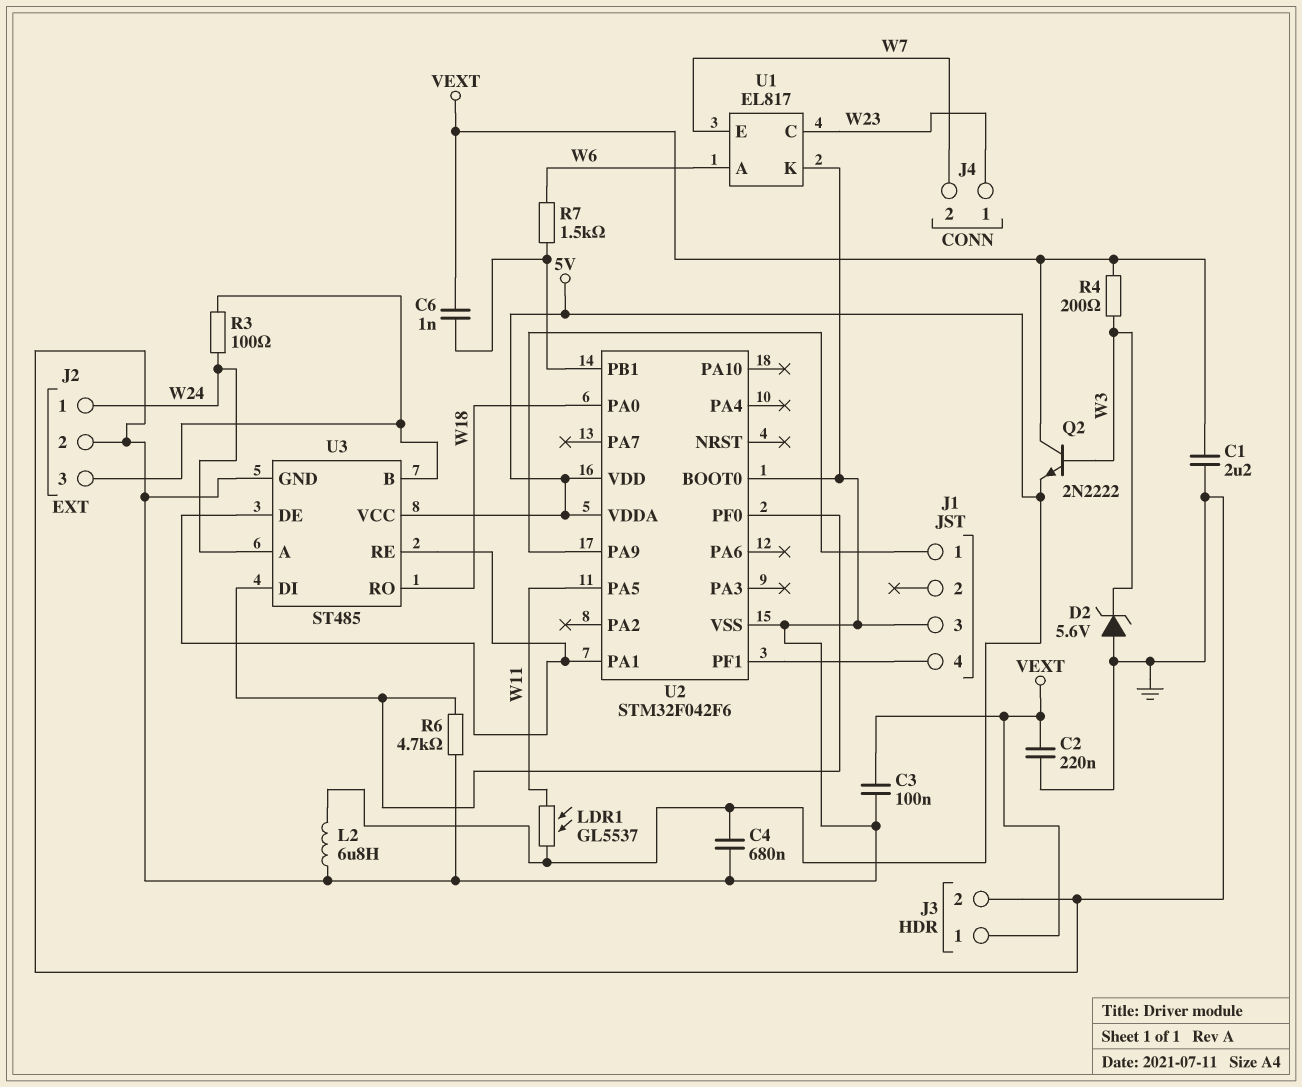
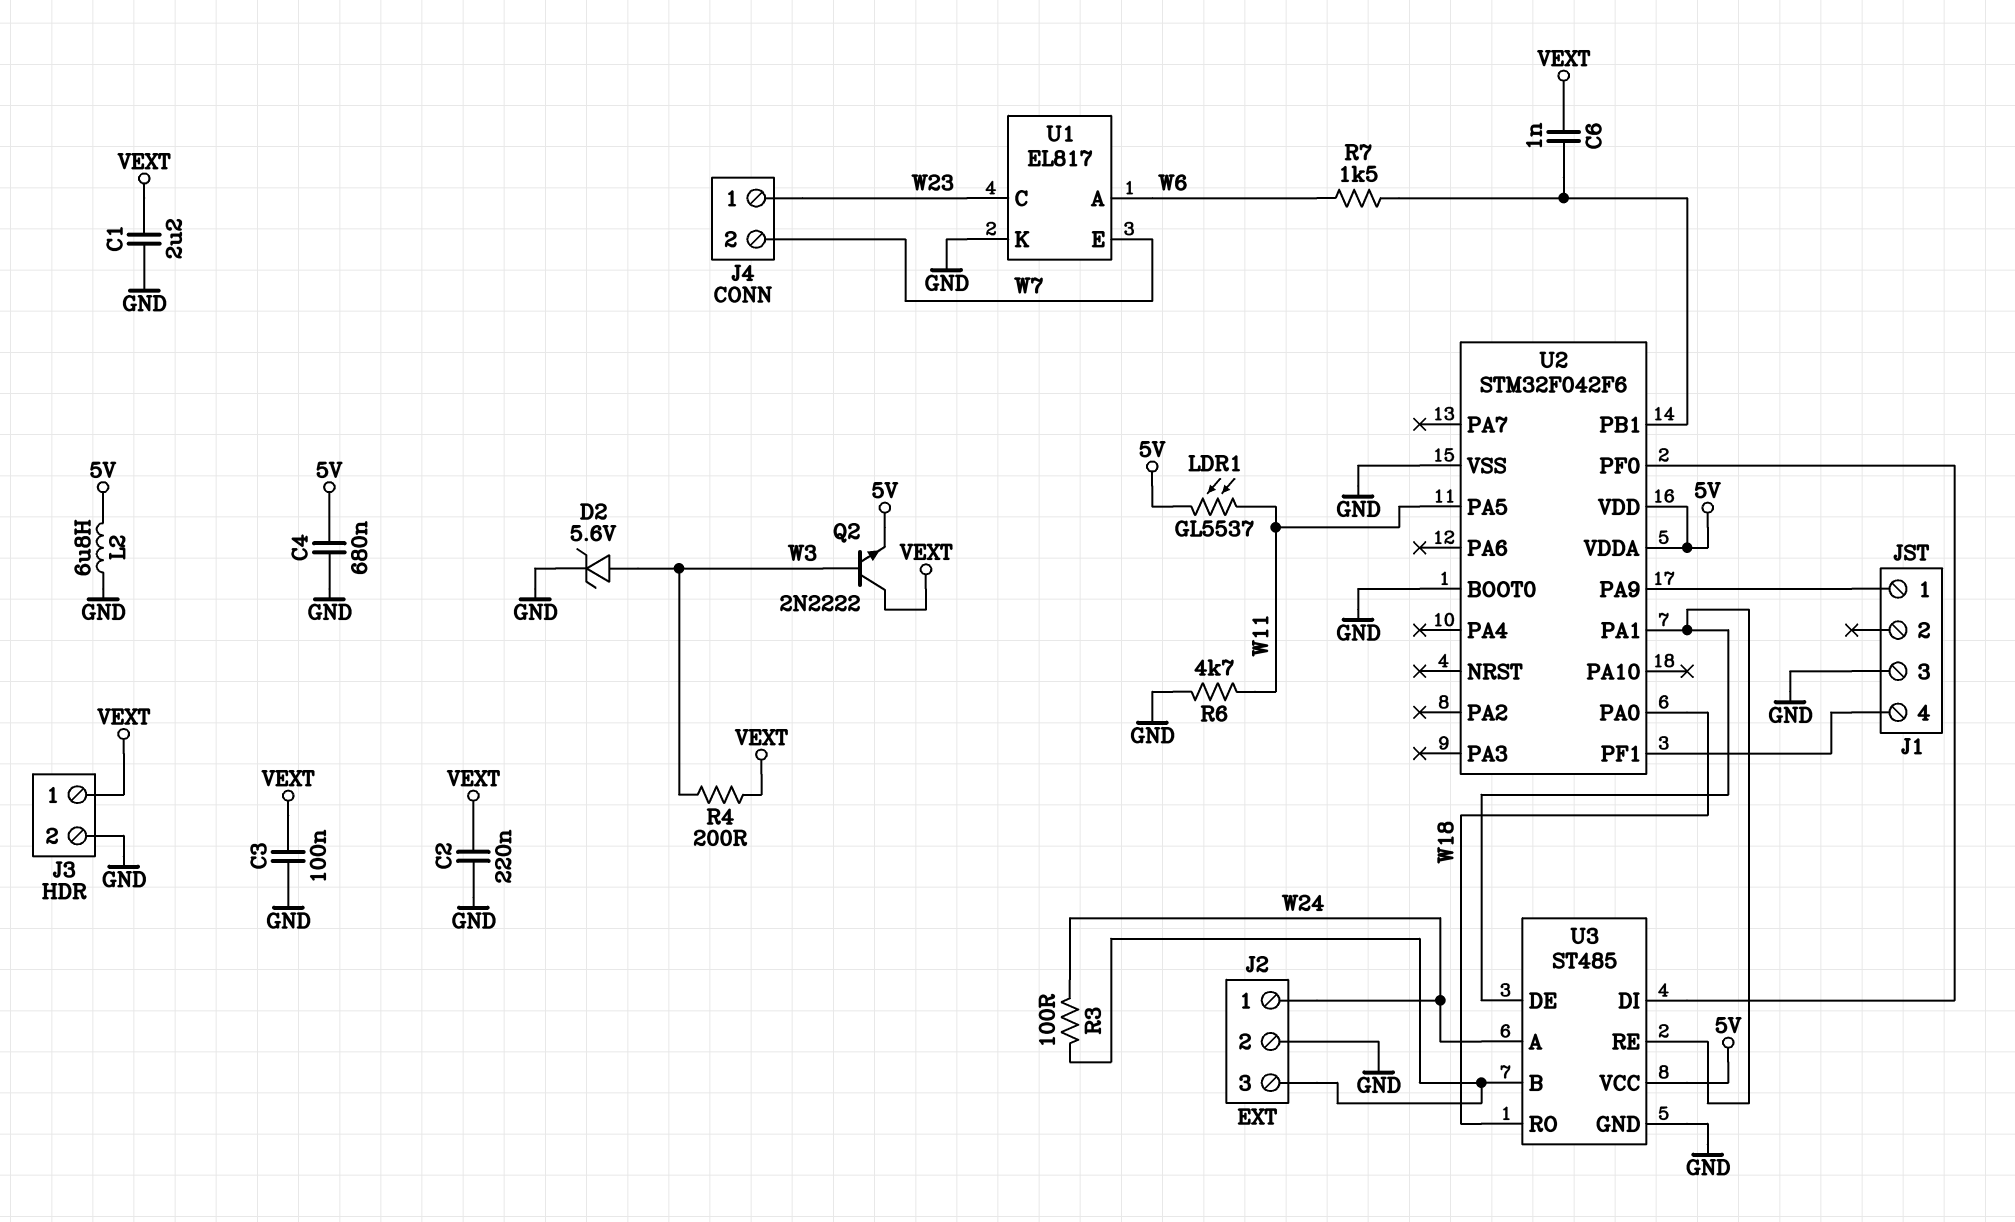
D2: zener 5.6V (A GND, K W3) -> zener 5.6V (A W3, K GND)
R6: 4.7k (GND, U2/PF0) -> 4.7k (GND, W11)

